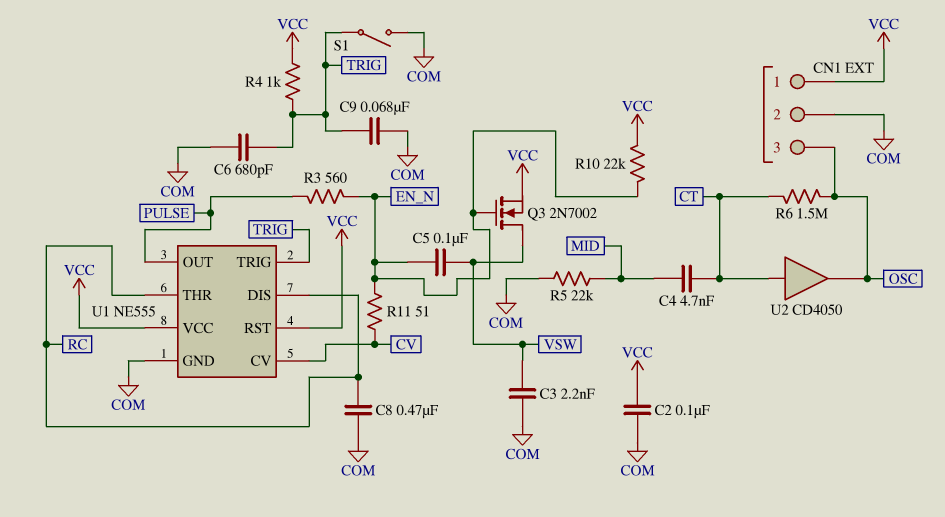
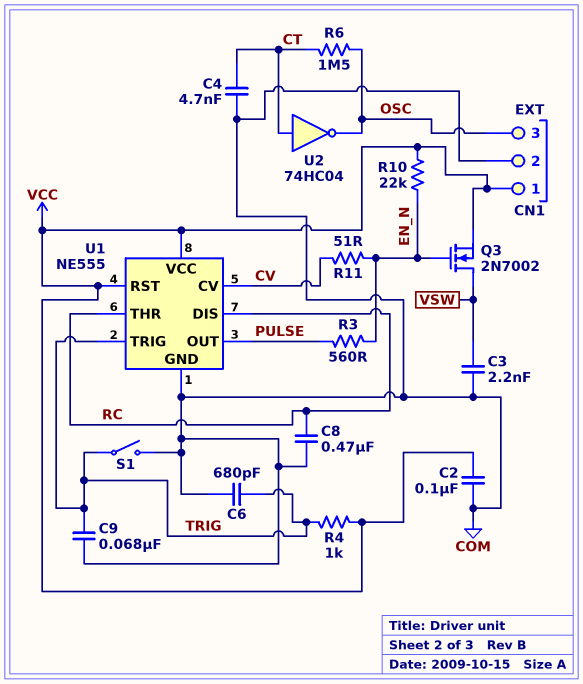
C4: 4.7nF (CT, MID) -> 4.7nF (COM, CT)
C5: 100nF (EN_N, VSW) -> none
R5: 22k (COM, MID) -> none
U2: buffer CD4050 (in CT, out OSC) -> NOT 74HC04 (in CT, out OSC)

